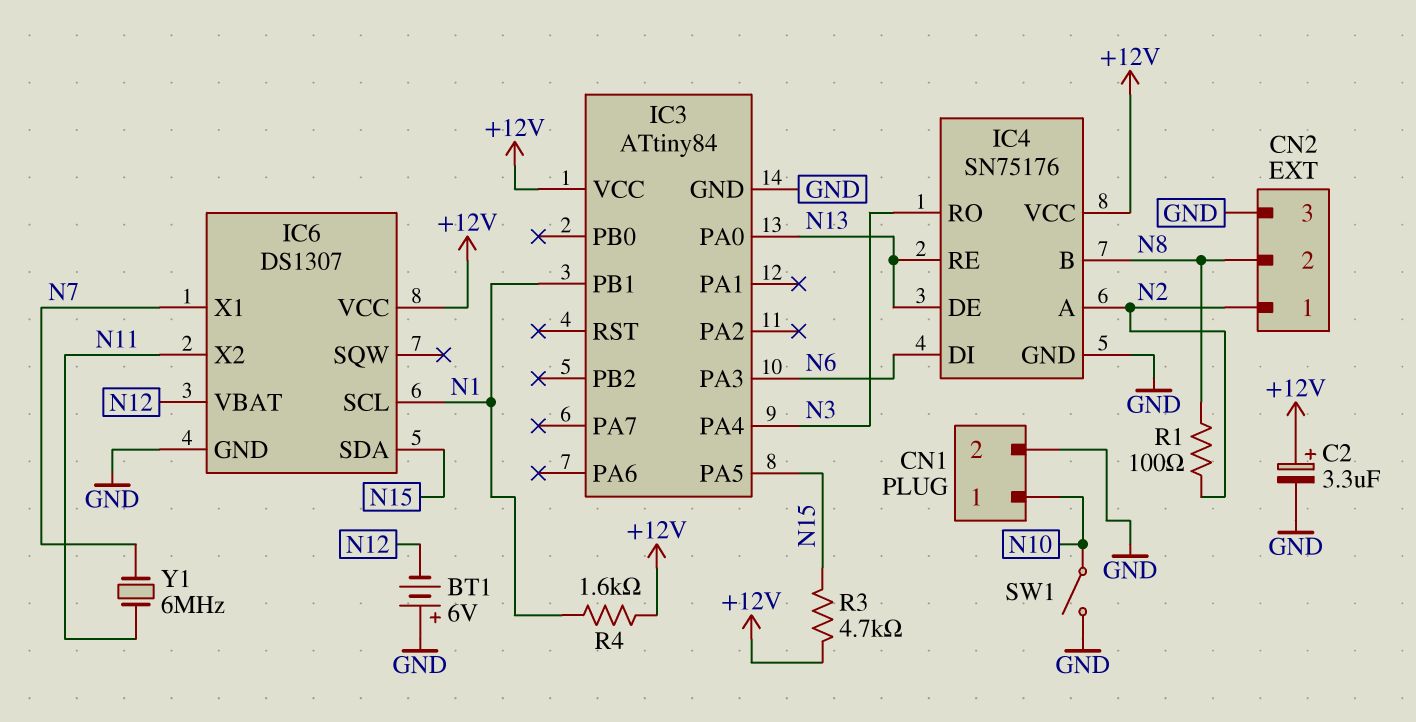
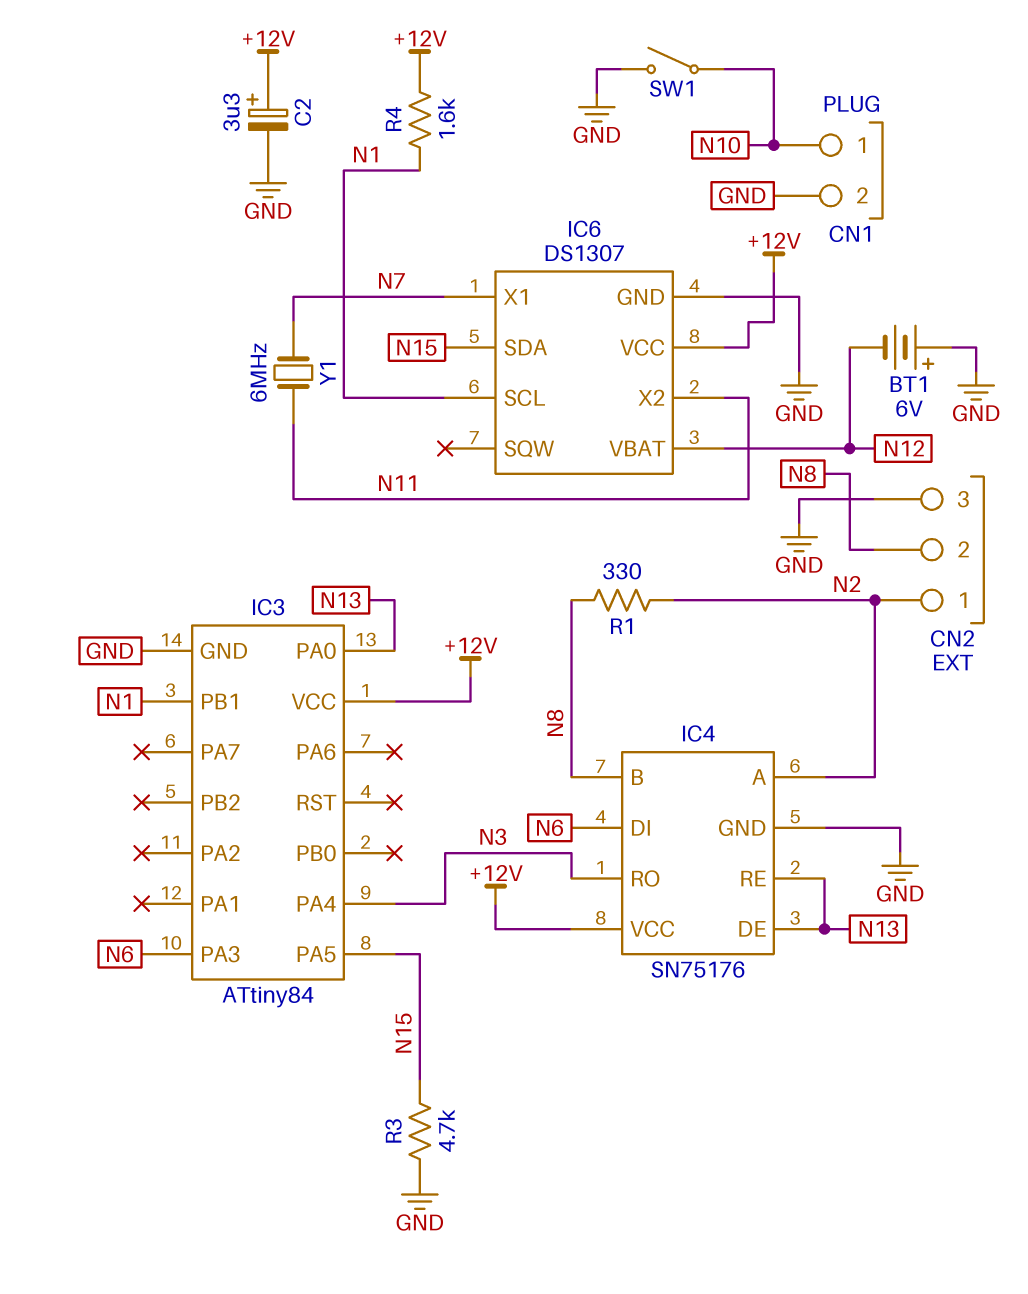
R1: 100 (N2, N8) -> 330 (N2, N8)
R3: 4.7k (+12V, N15) -> 4.7k (GND, N15)

